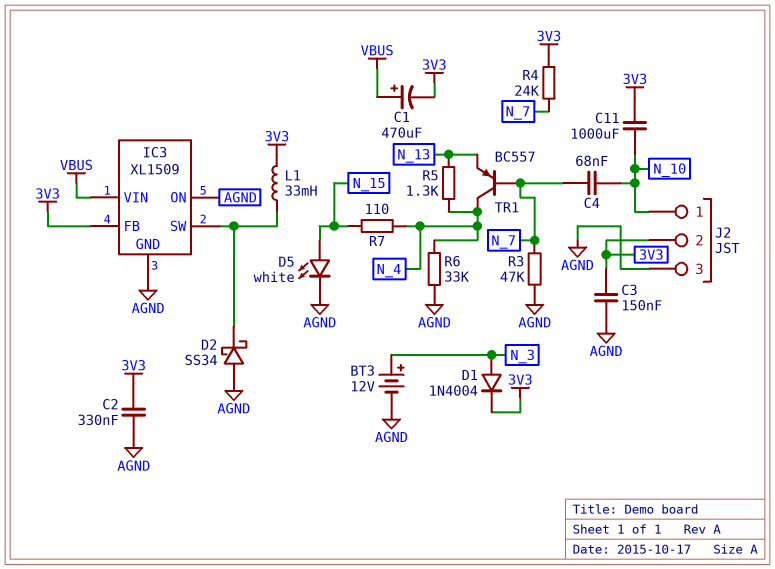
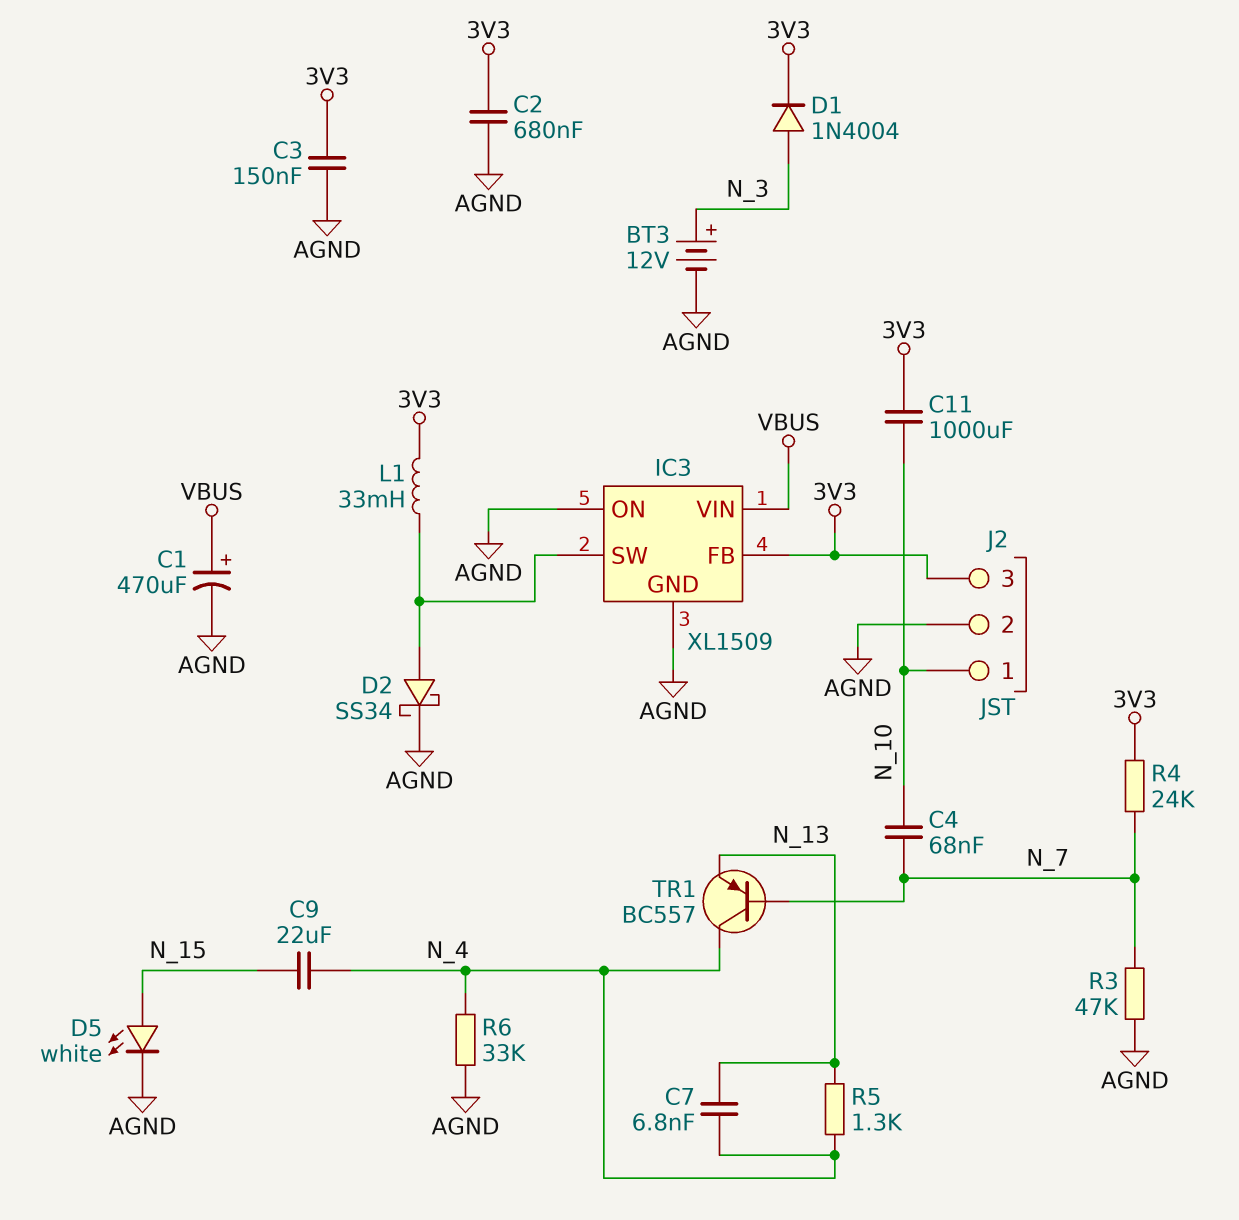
C1: 470uF (plus VBUS, minus 3V3) -> 470uF (plus VBUS, minus AGND)
C2: 330nF (3V3, AGND) -> 680nF (3V3, AGND)
C7: none -> 6.8nF (N_4, N_13)
C9: none -> 22uF (N_4, N_15)
D2: schottky SS34 (A AGND, K IC3/SW) -> schottky SS34 (A IC3/SW, K AGND)
J2 pin 2: 3V3 -> AGND
J2 pin 3: AGND -> 3V3
R7: 110 (N_4, N_15) -> none

